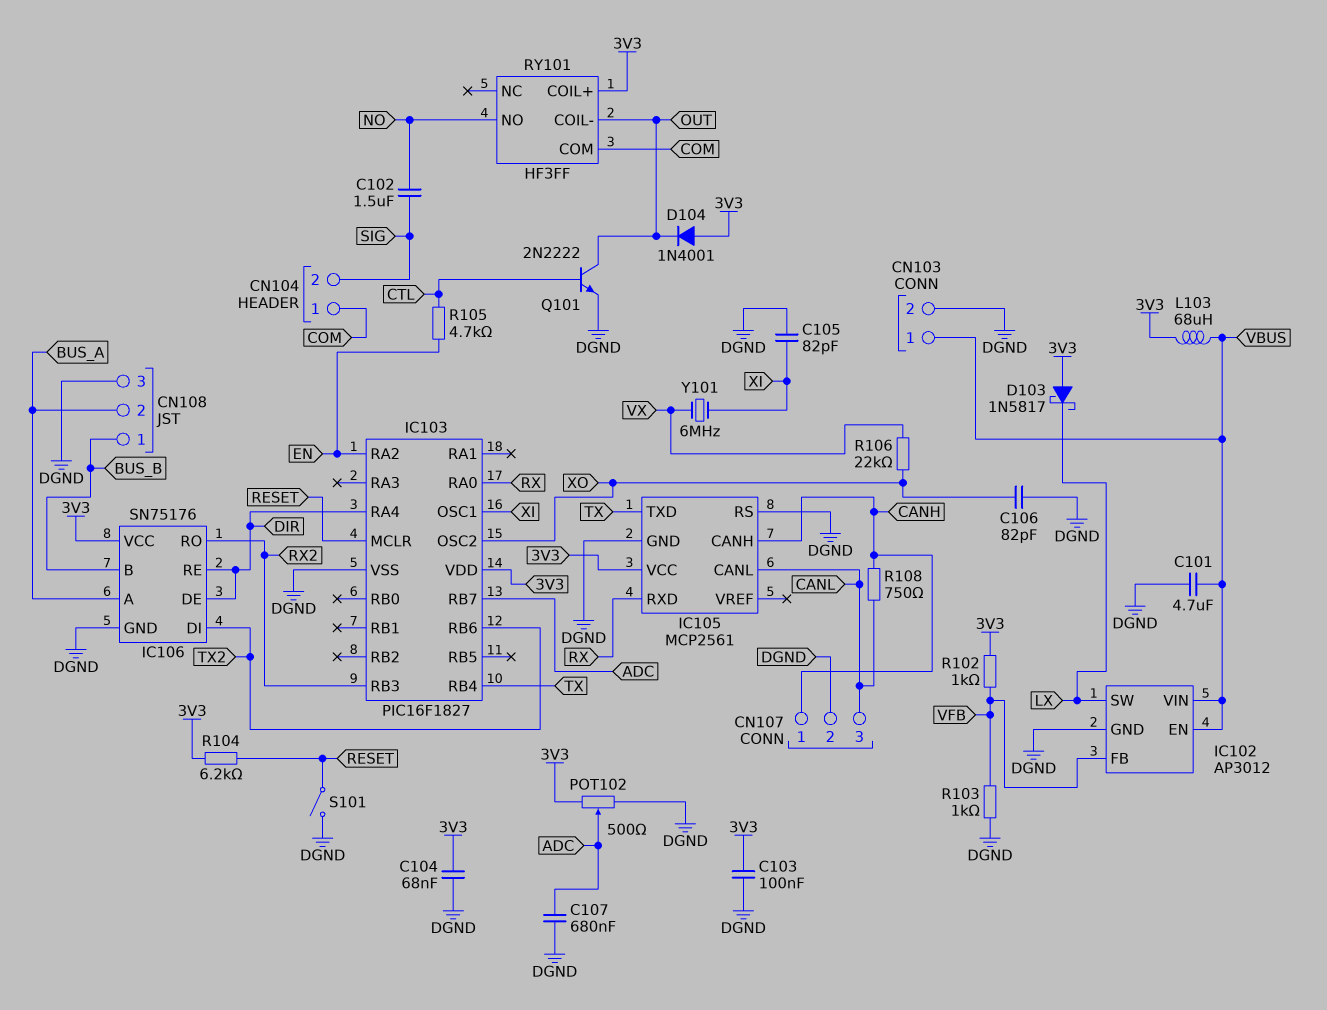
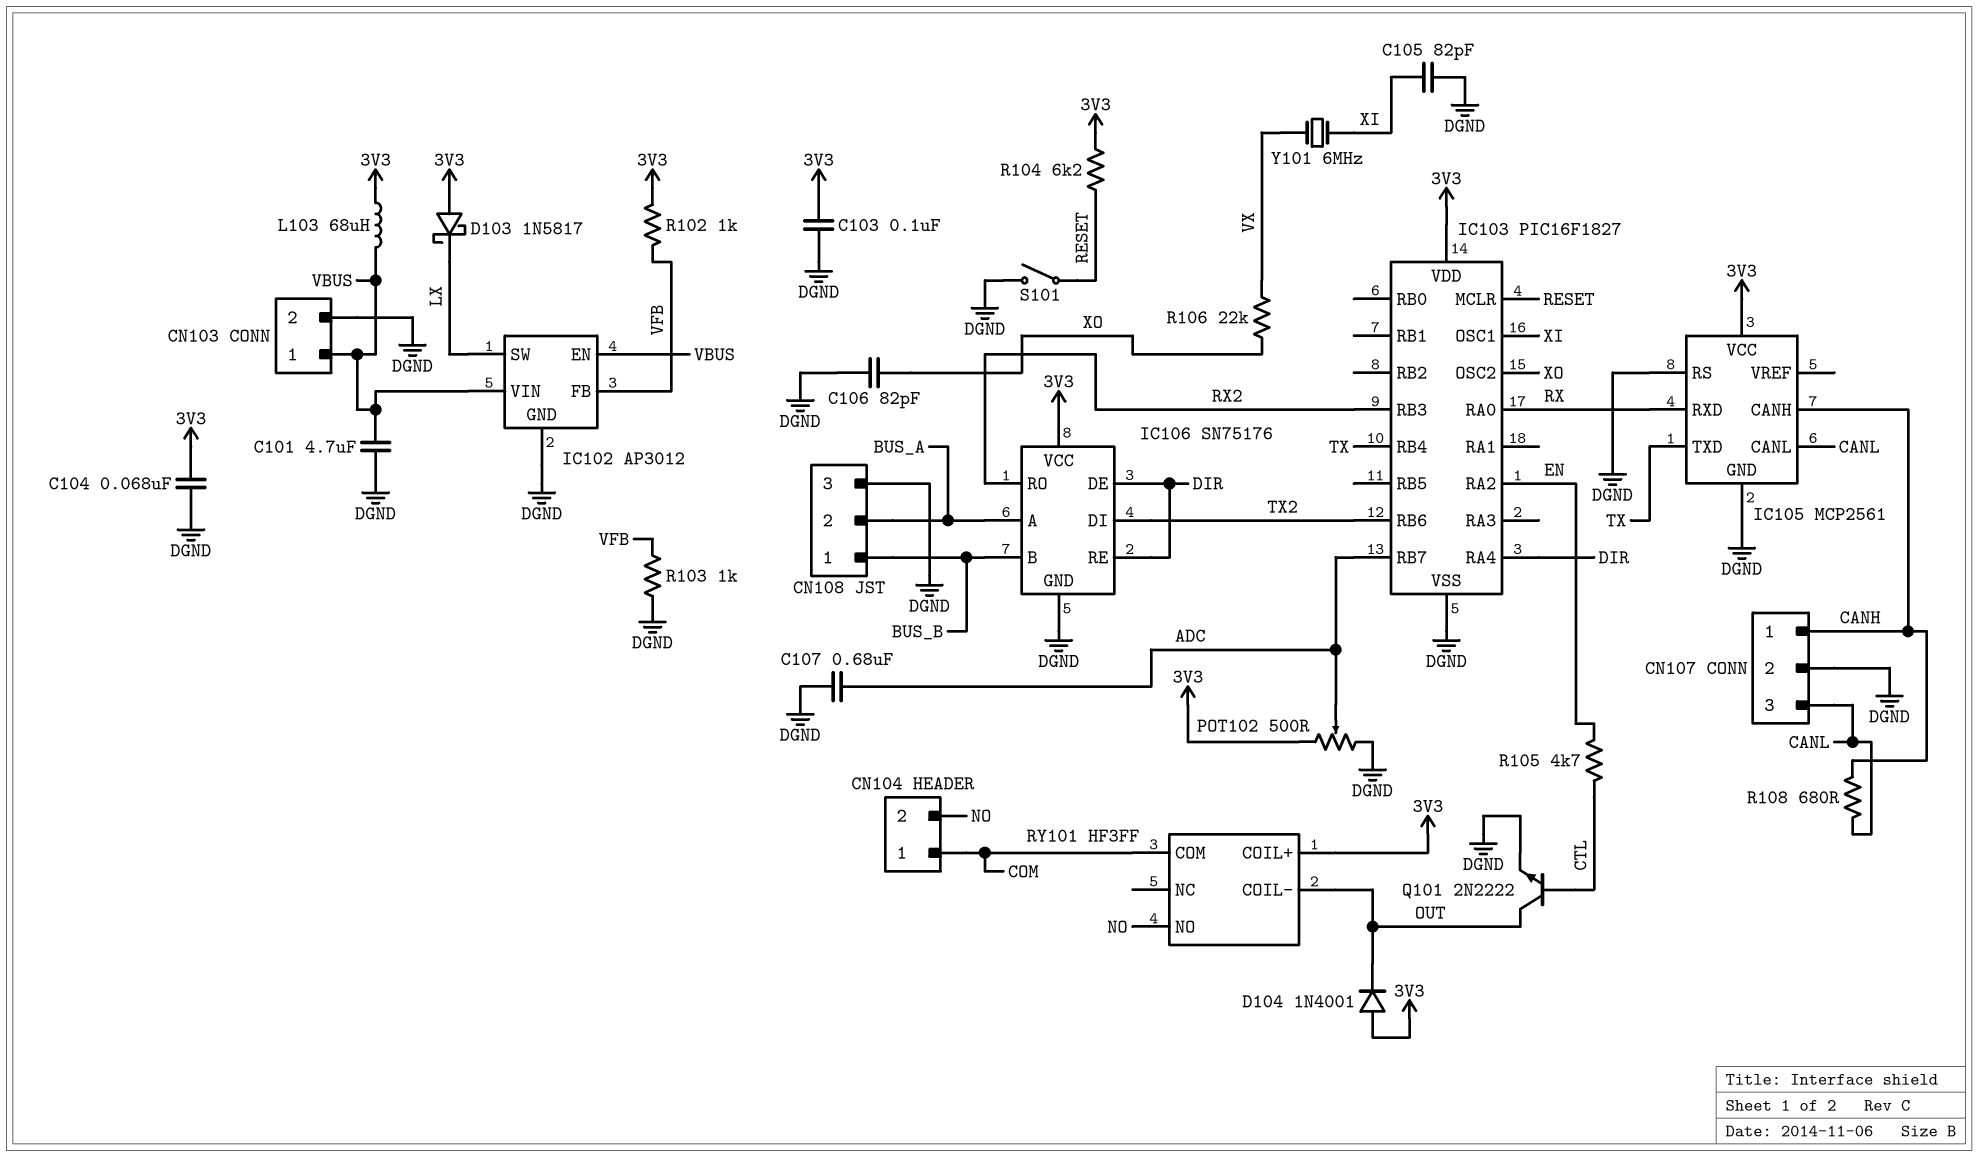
C102: 1.5uF (NO, SIG) -> none
CN104 pin 2: SIG -> NO
R108: 750 (CANH, CANL) -> 680 (CANH, CANL)

